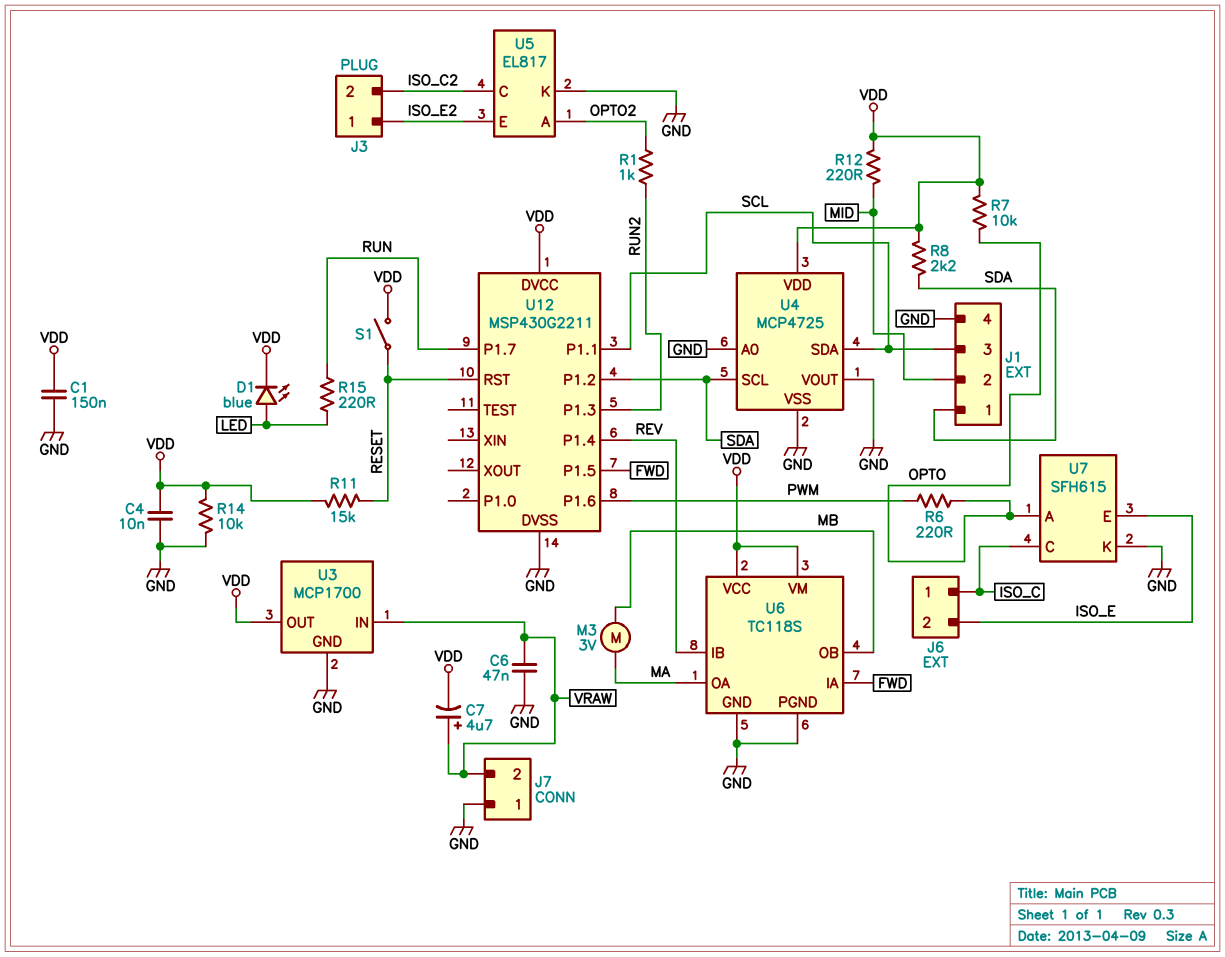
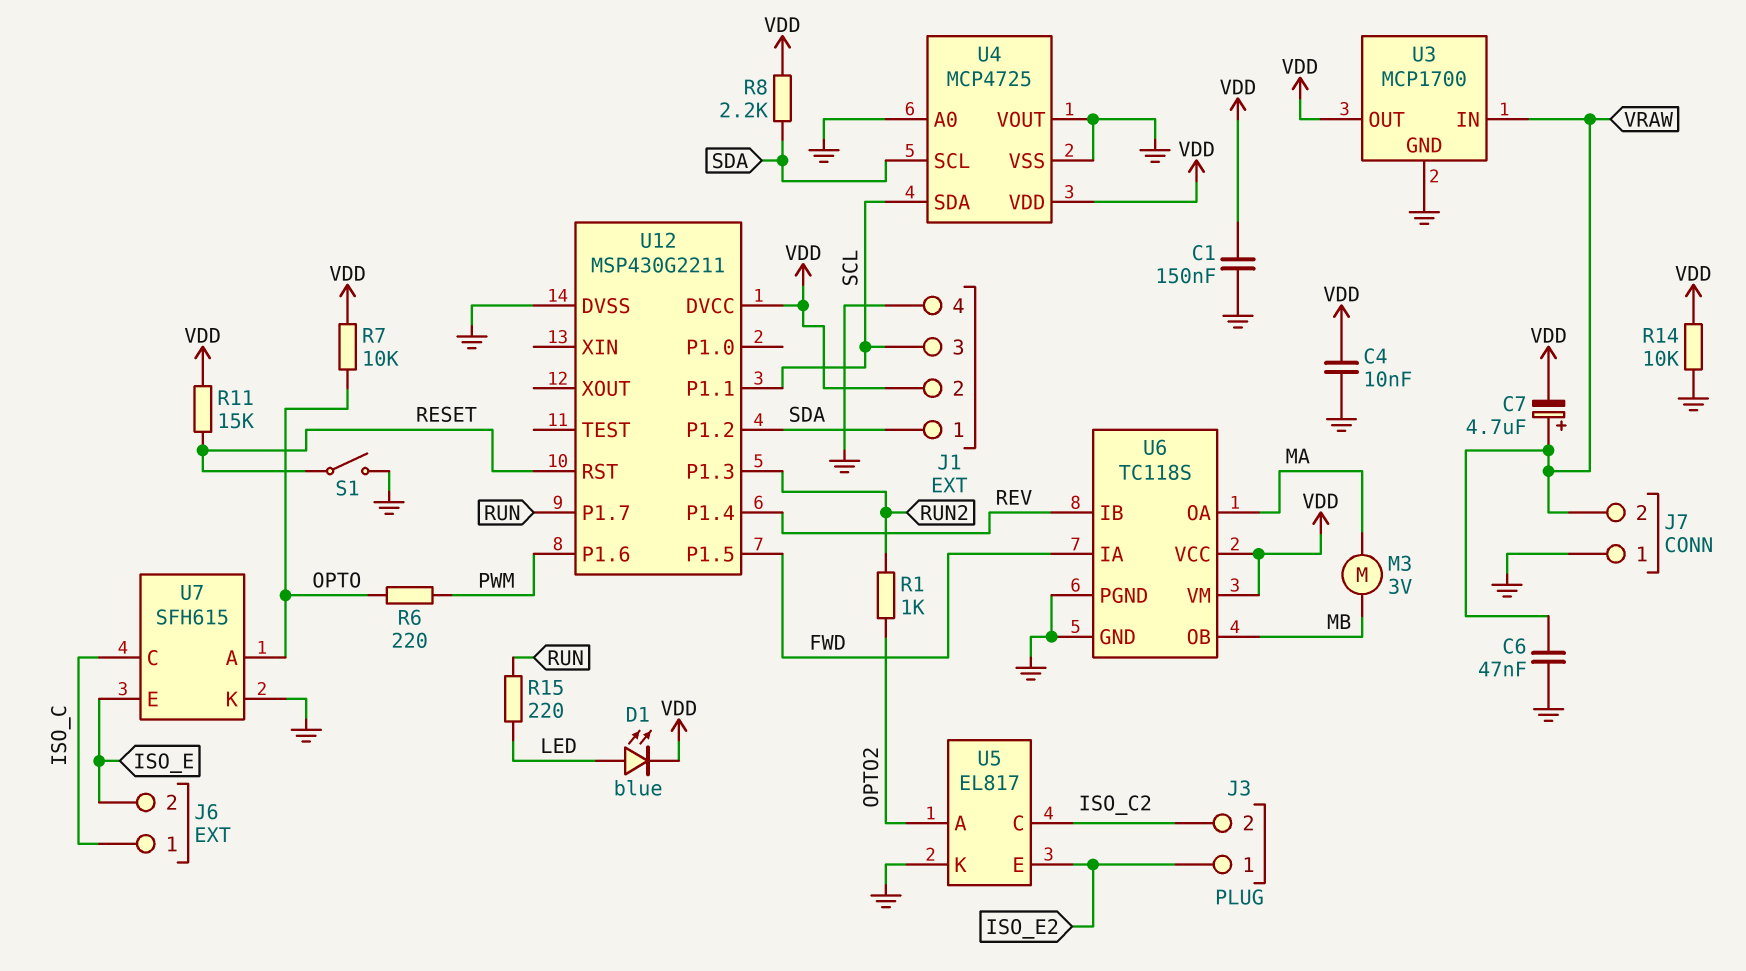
J1 pin 2: MID -> VDD
R12: 220 (MID, VDD) -> none
S1: switch (RESET, VDD) -> switch (GND, RESET)

